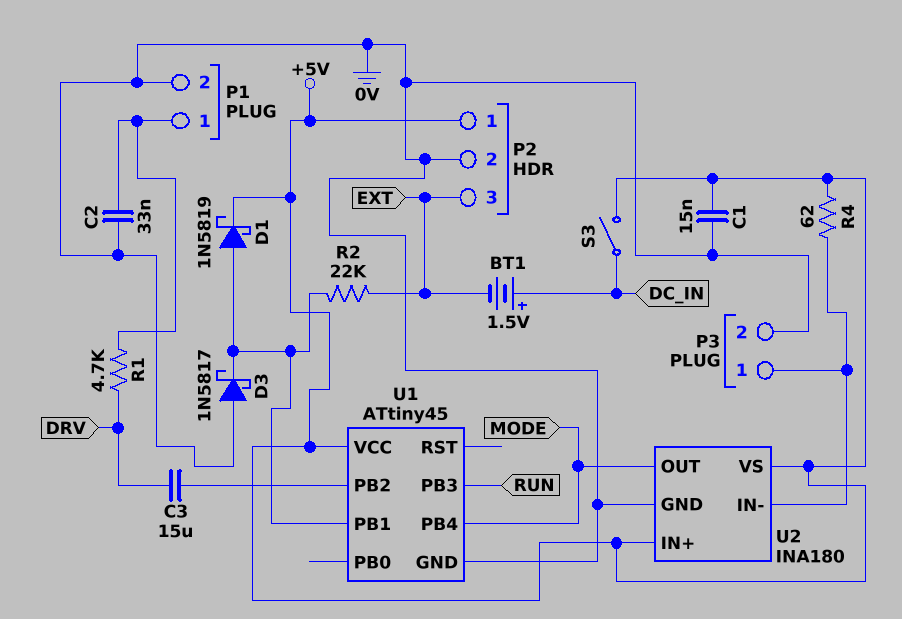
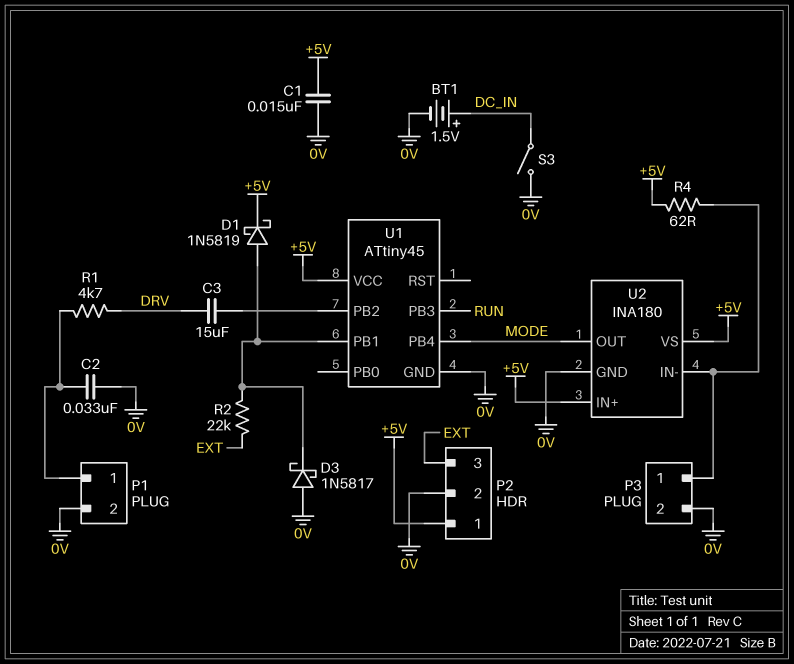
BT1: 1.5V (plus DC_IN, minus EXT) -> 1.5V (plus DC_IN, minus 0V)
S3: switch (+5V, DC_IN) -> switch (0V, DC_IN)

